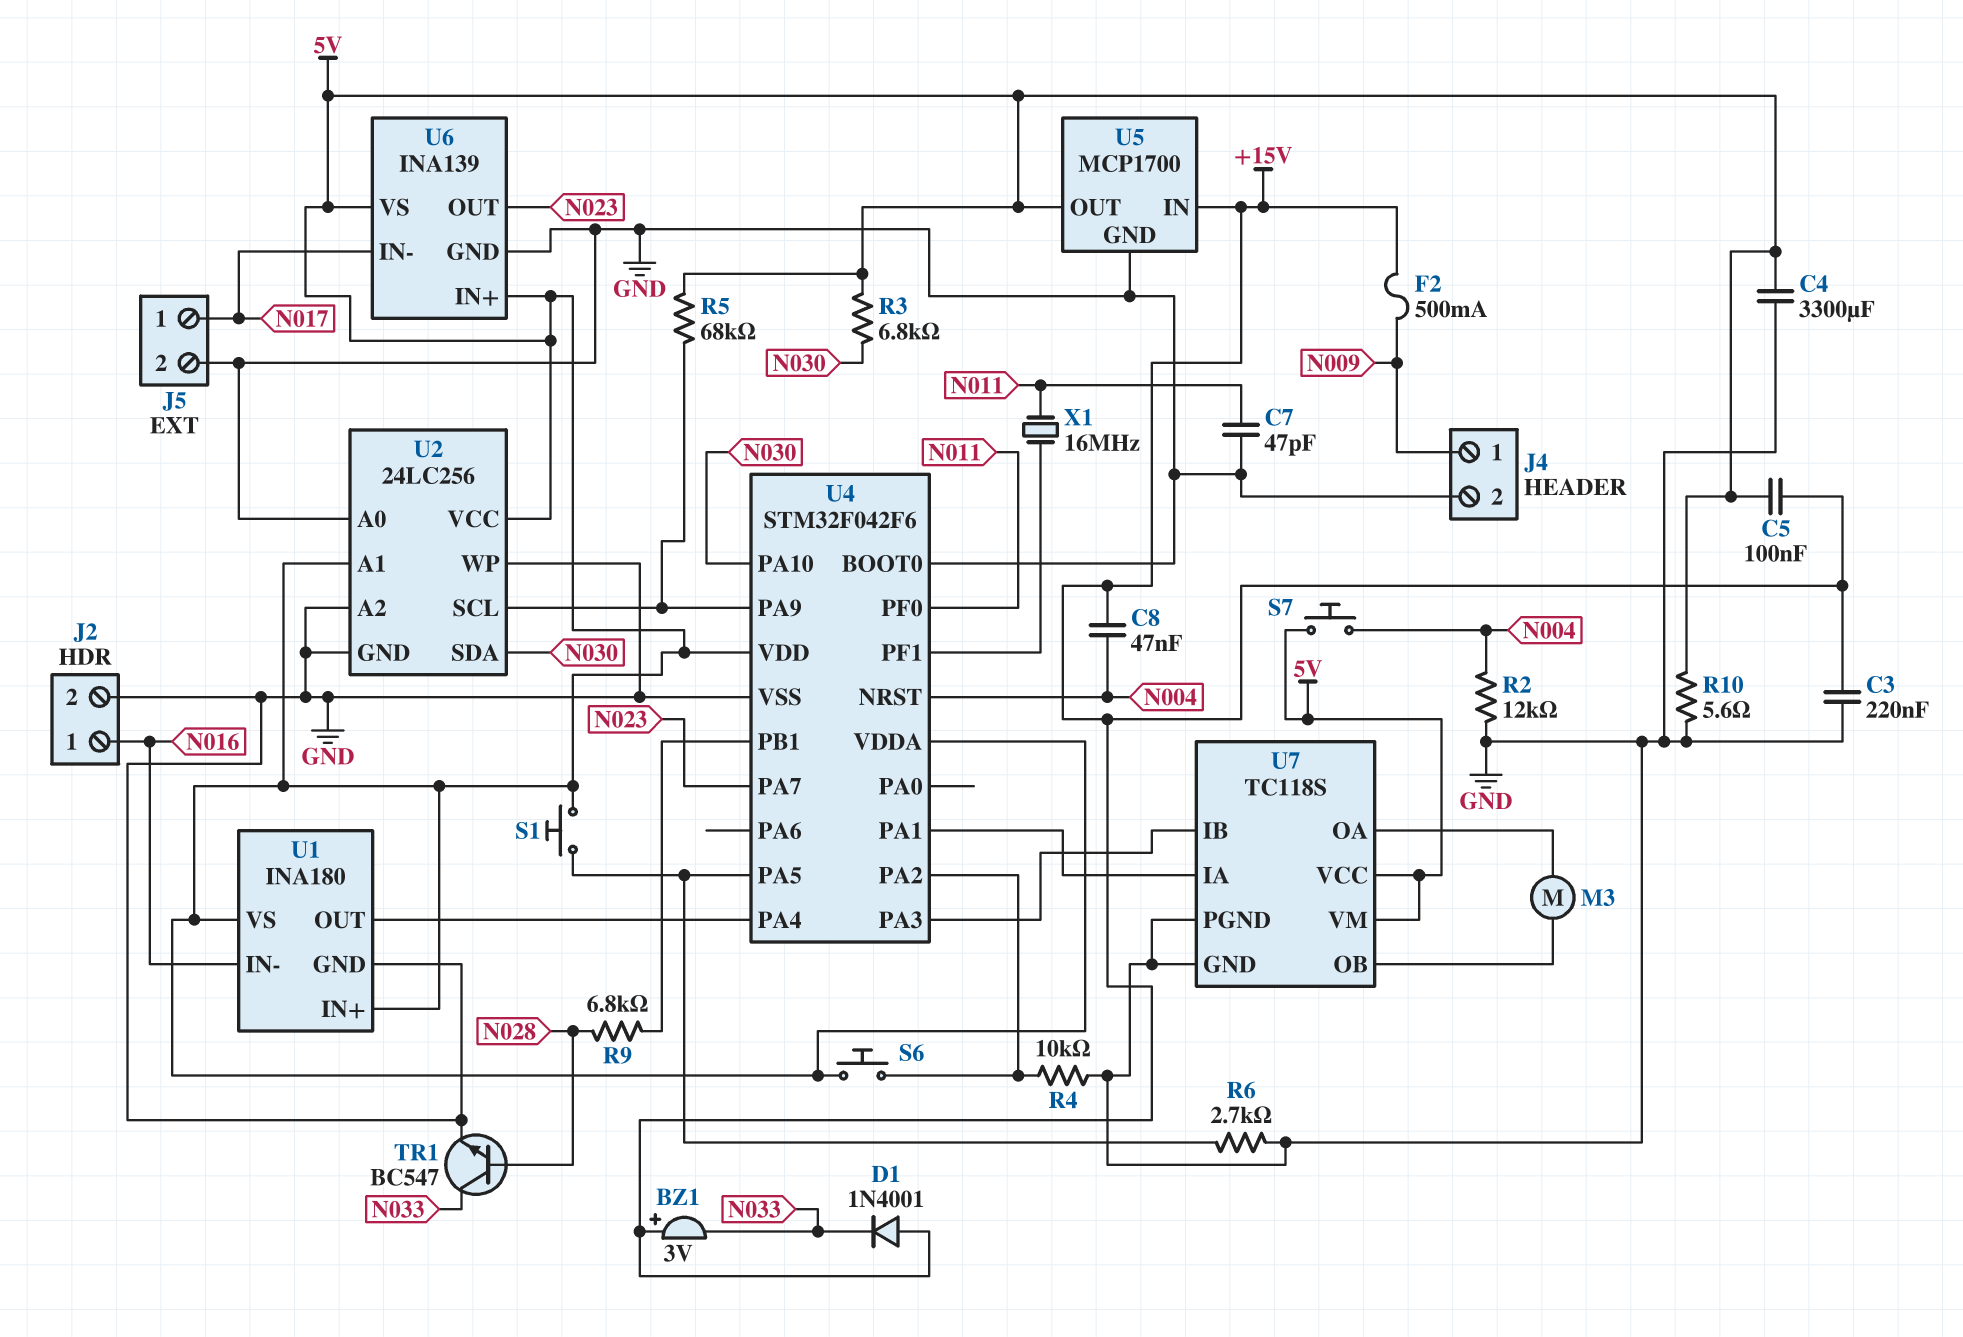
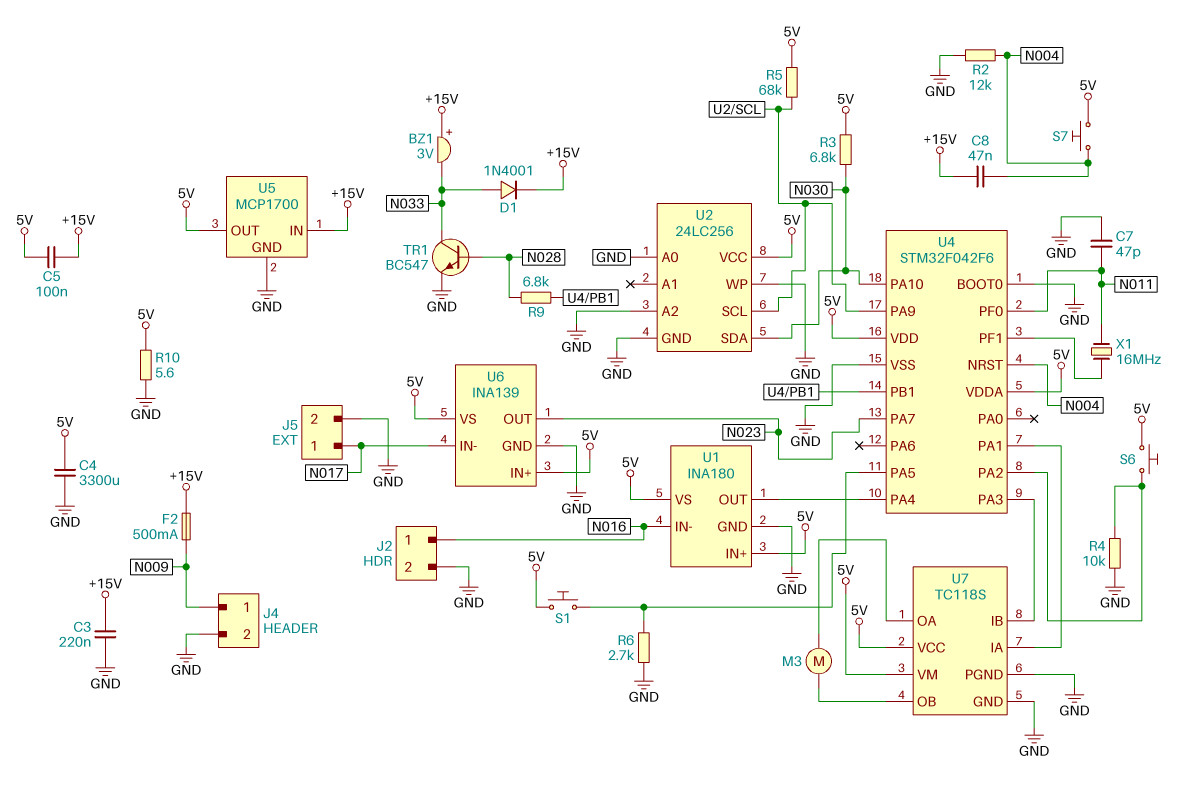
D1: diode 1N4001 (A +15V, K N033) -> diode 1N4001 (A N033, K +15V)
U2 pin A1: 5V -> none

